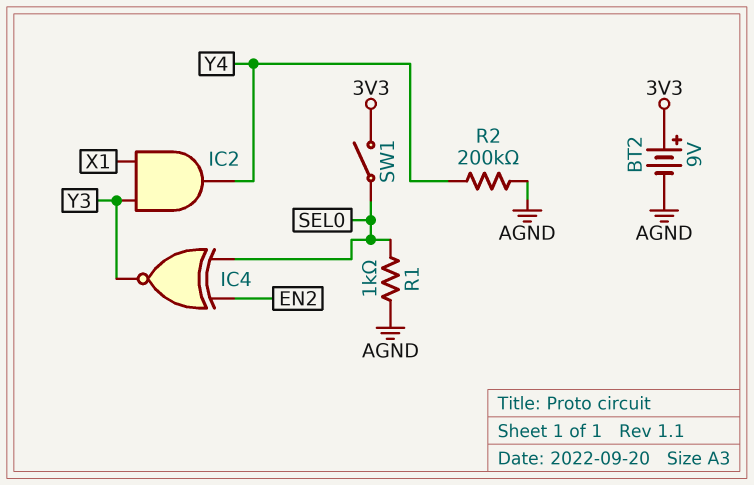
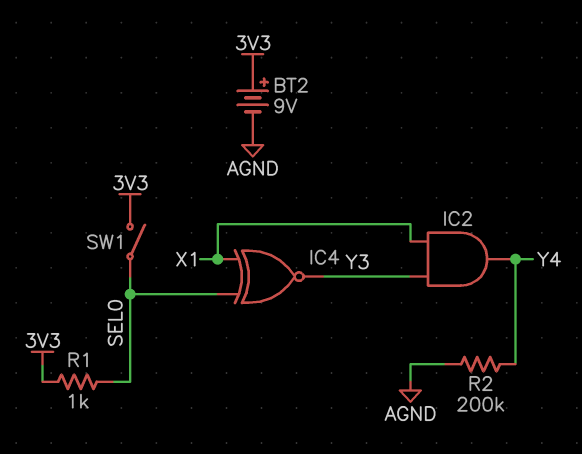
IC4: XNOR (in EN2, in SEL0, out Y3) -> XNOR (in SEL0, in X1, out Y3)
R1: 1k (AGND, SEL0) -> 1k (3V3, SEL0)

